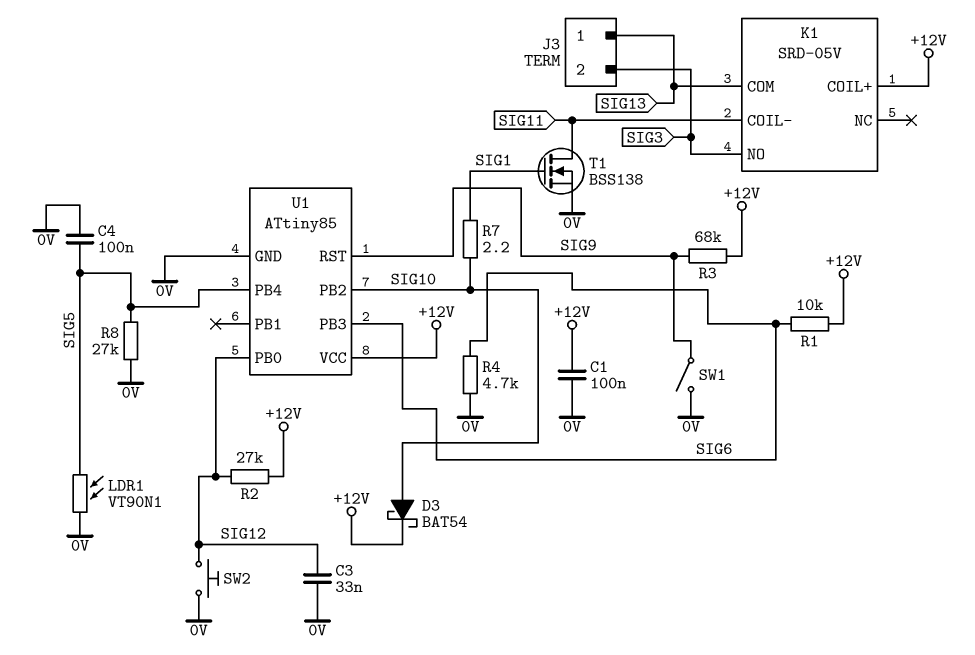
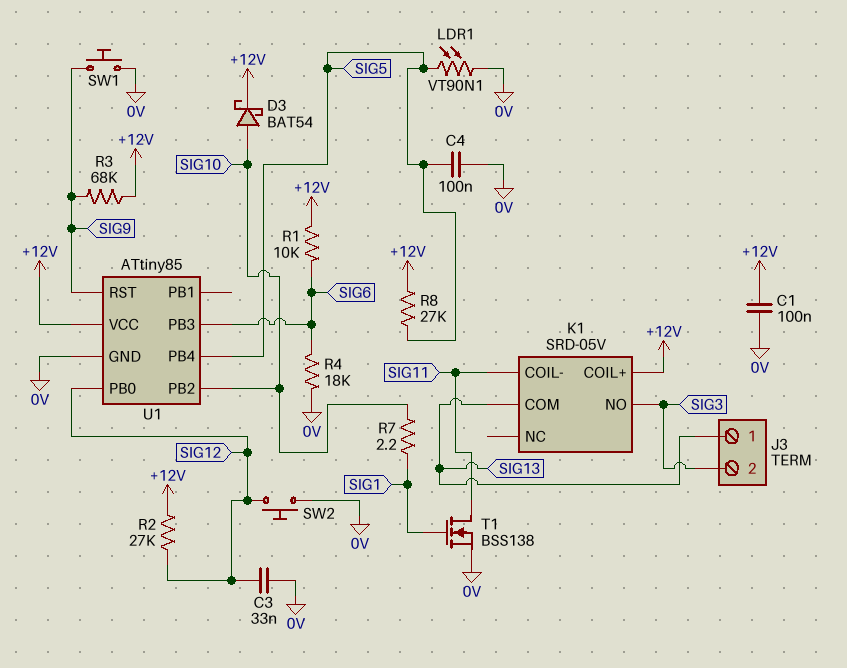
R4: 4.7k (0V, SIG6) -> 18k (0V, SIG6)
R8: 27k (0V, SIG5) -> 27k (+12V, SIG5)
SW1: switch (0V, SIG9) -> button (0V, SIG9)

